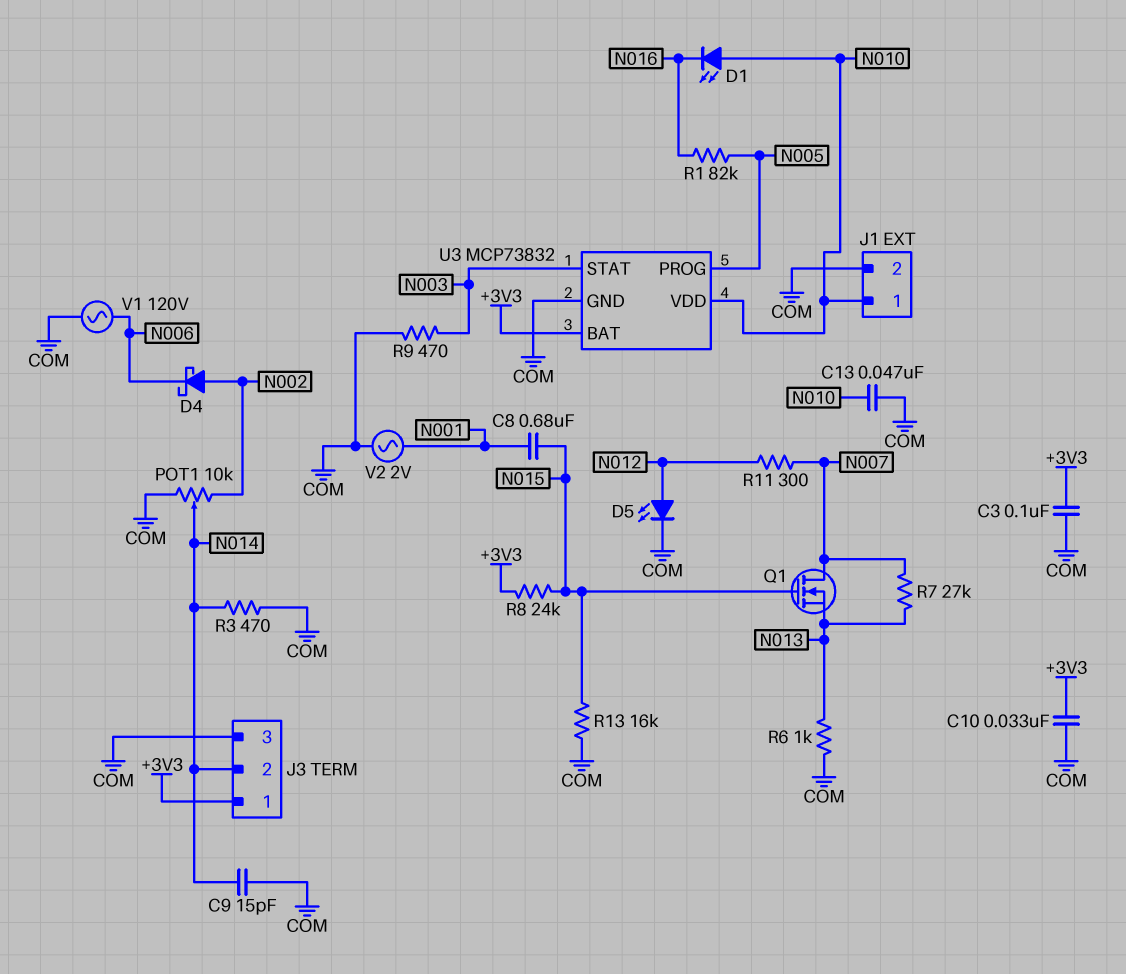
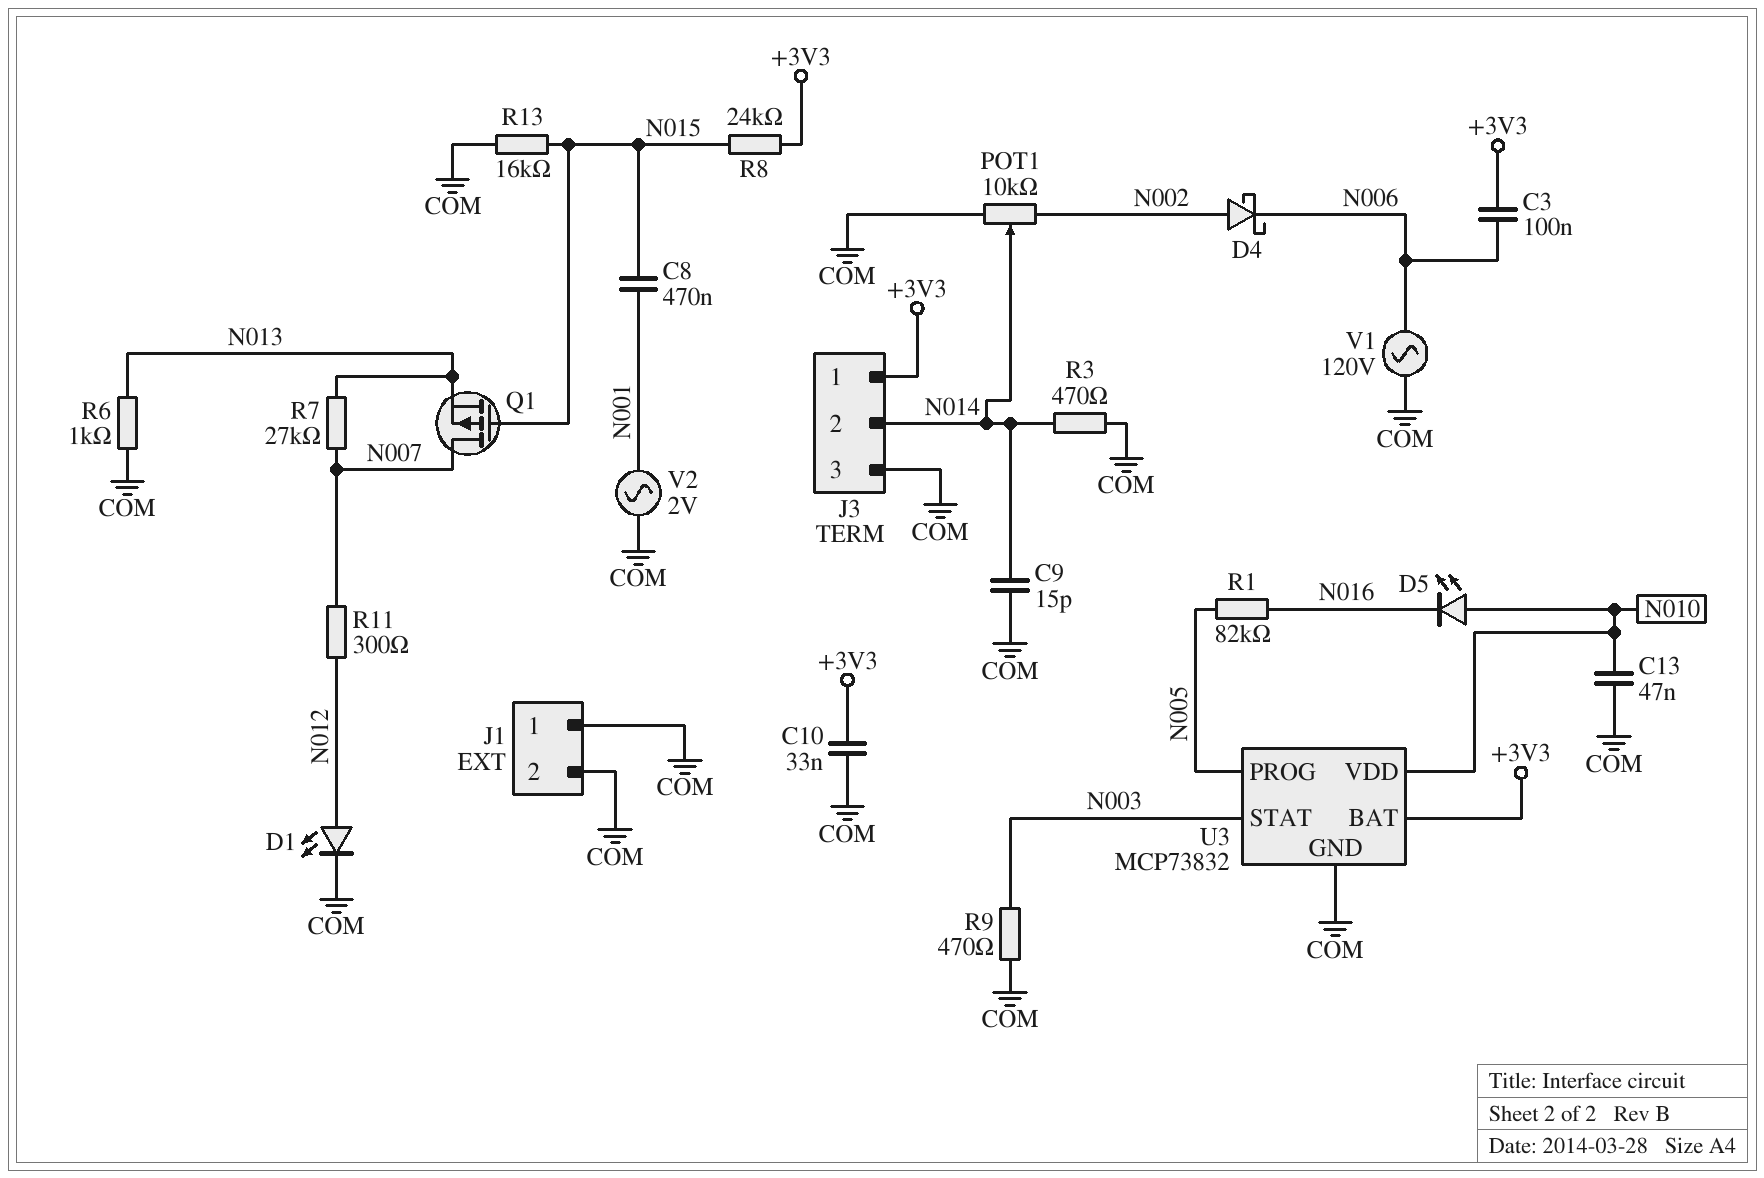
C3: 100nF (+3V3, COM) -> 100nF (+3V3, N006)
C8: 680nF (N001, N015) -> 470nF (N001, N015)
D1: LED (A N010, K N016) -> LED (A N012, K COM)
D5: LED (A N012, K COM) -> LED (A N010, K N016)
J1 pin 1: N010 -> COM
Q1: NMOS (G N015, D N007, S N013) -> PMOS (G N015, D N007, S N013)

